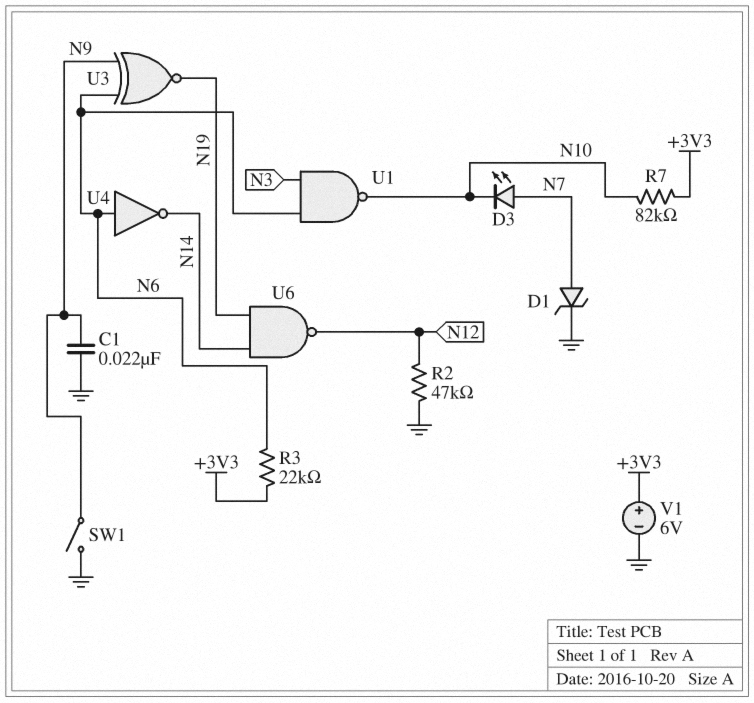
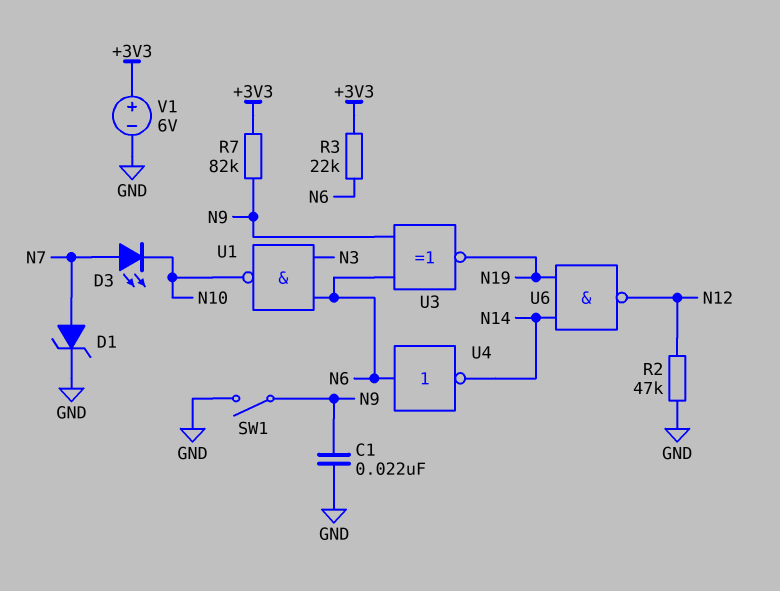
R7: 82k (+3V3, N10) -> 82k (+3V3, N9)

